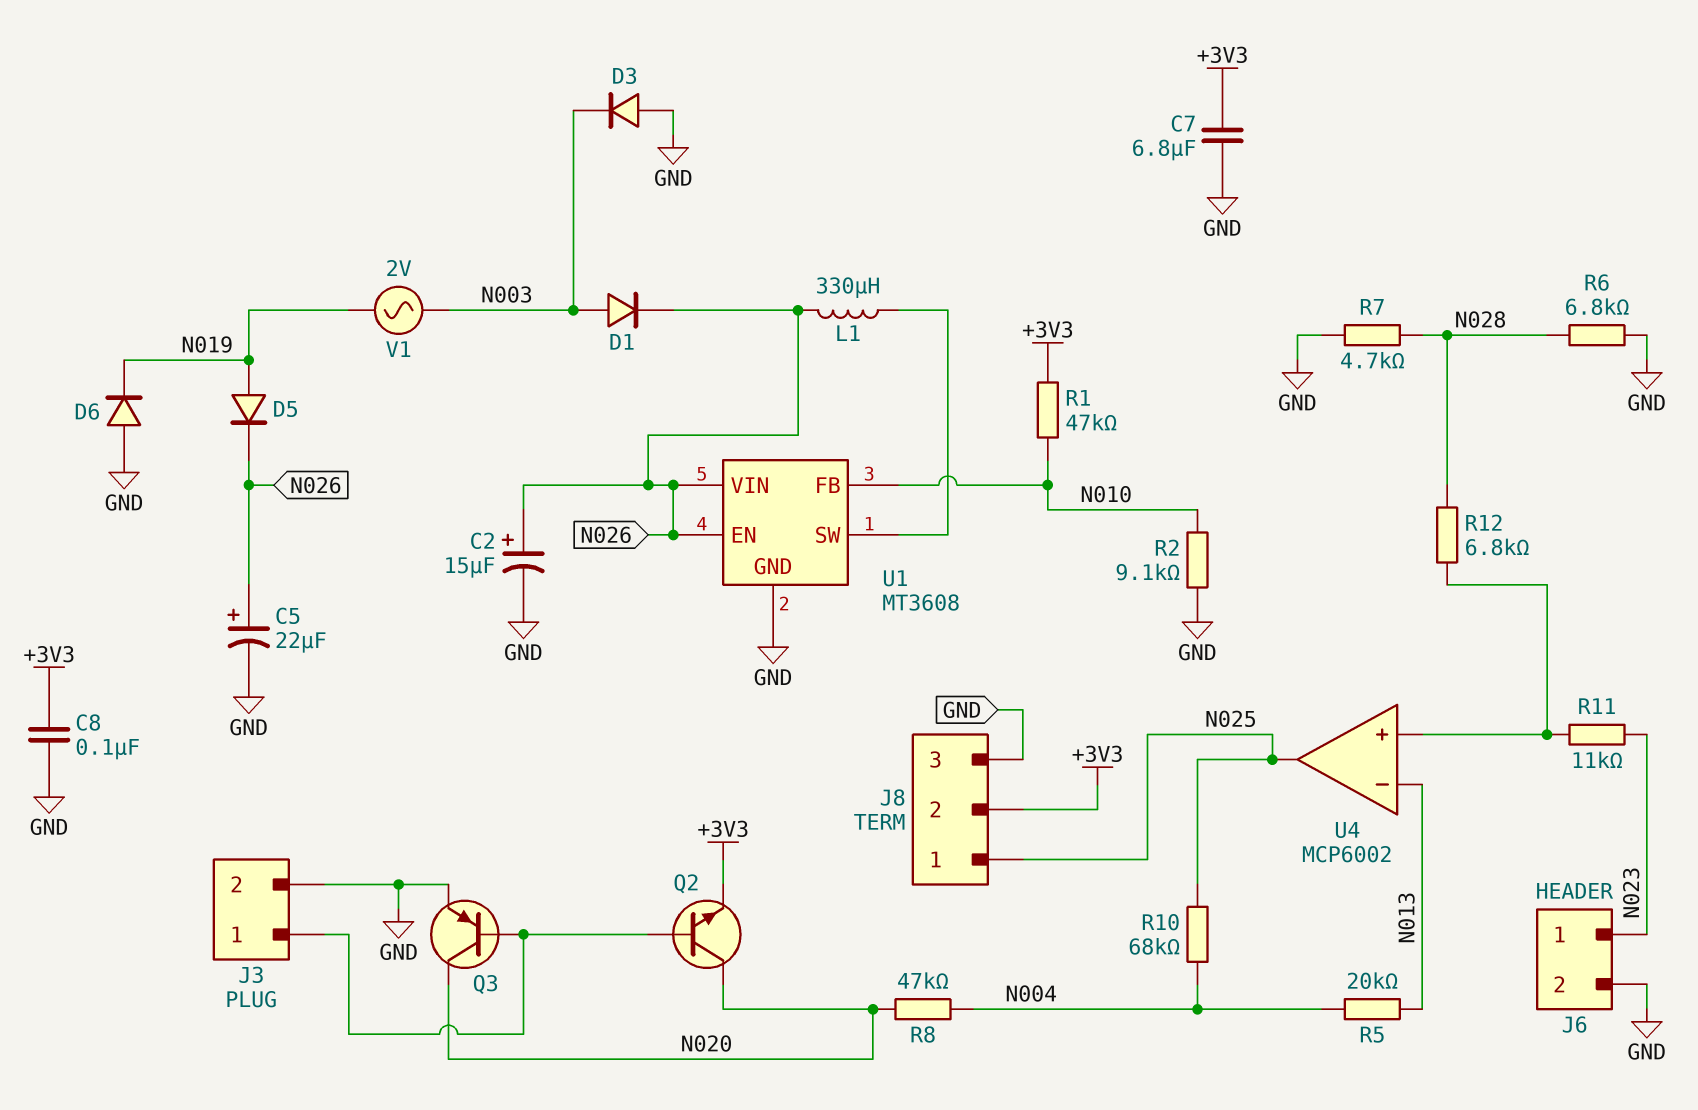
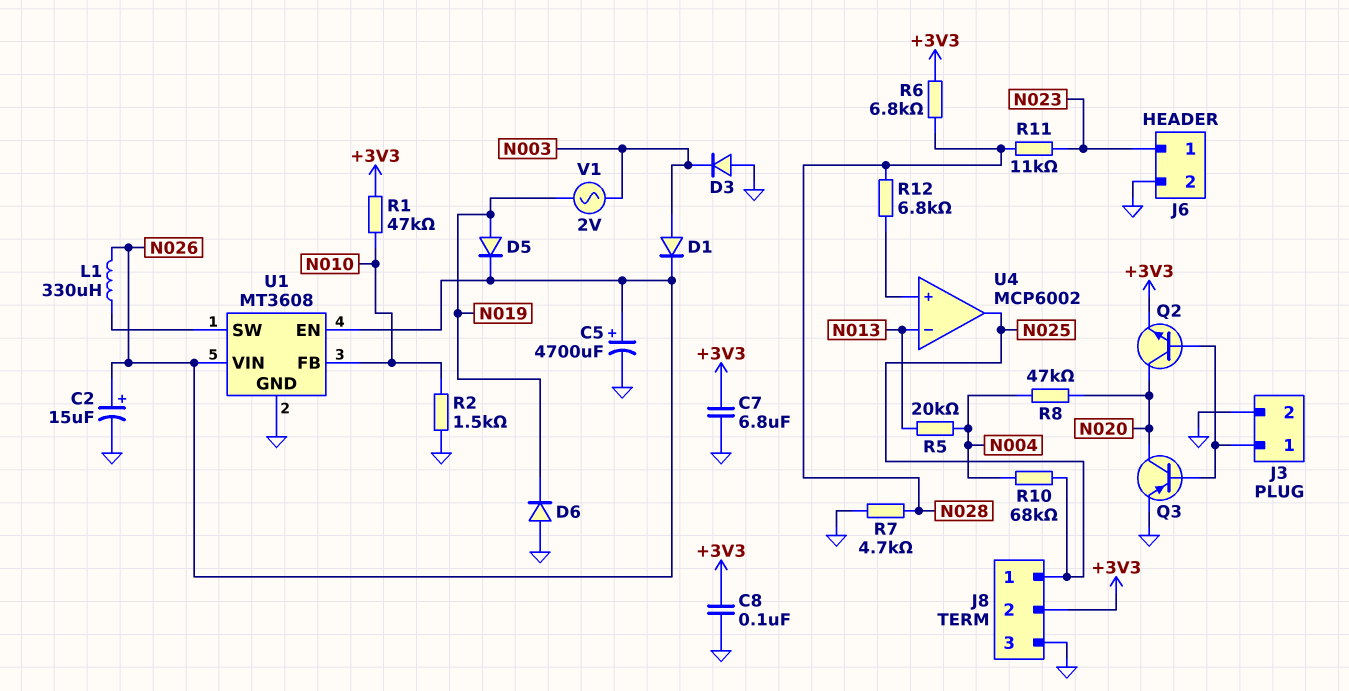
C5: 22uF (plus N026, minus GND) -> 4700uF (plus N026, minus GND)
R2: 9.1k (GND, N010) -> 1.5k (GND, N010)
R6: 6.8k (GND, N028) -> 6.8k (+3V3, N028)
R11: 11k (N023, U4/in+) -> 11k (N023, N028)

